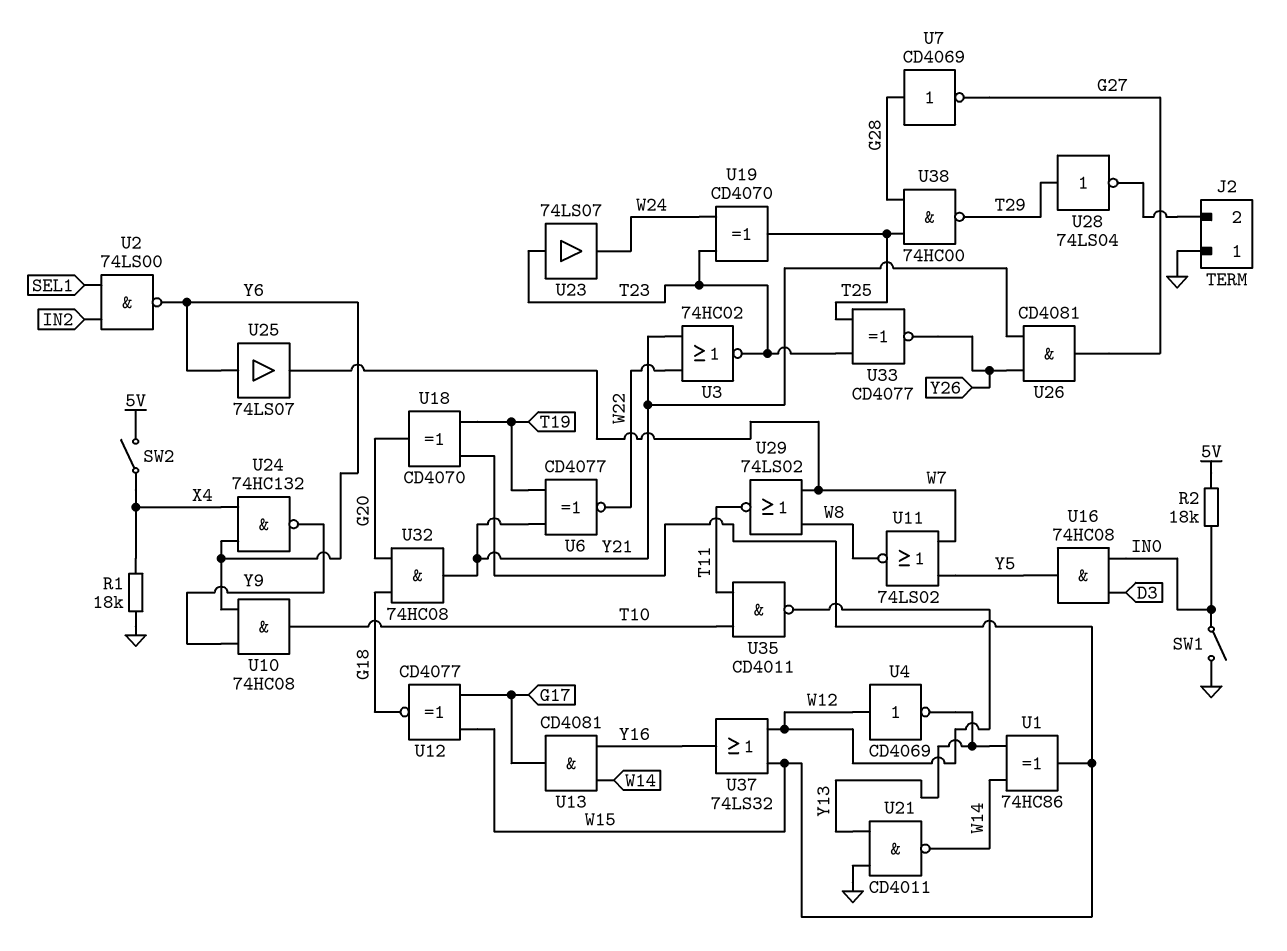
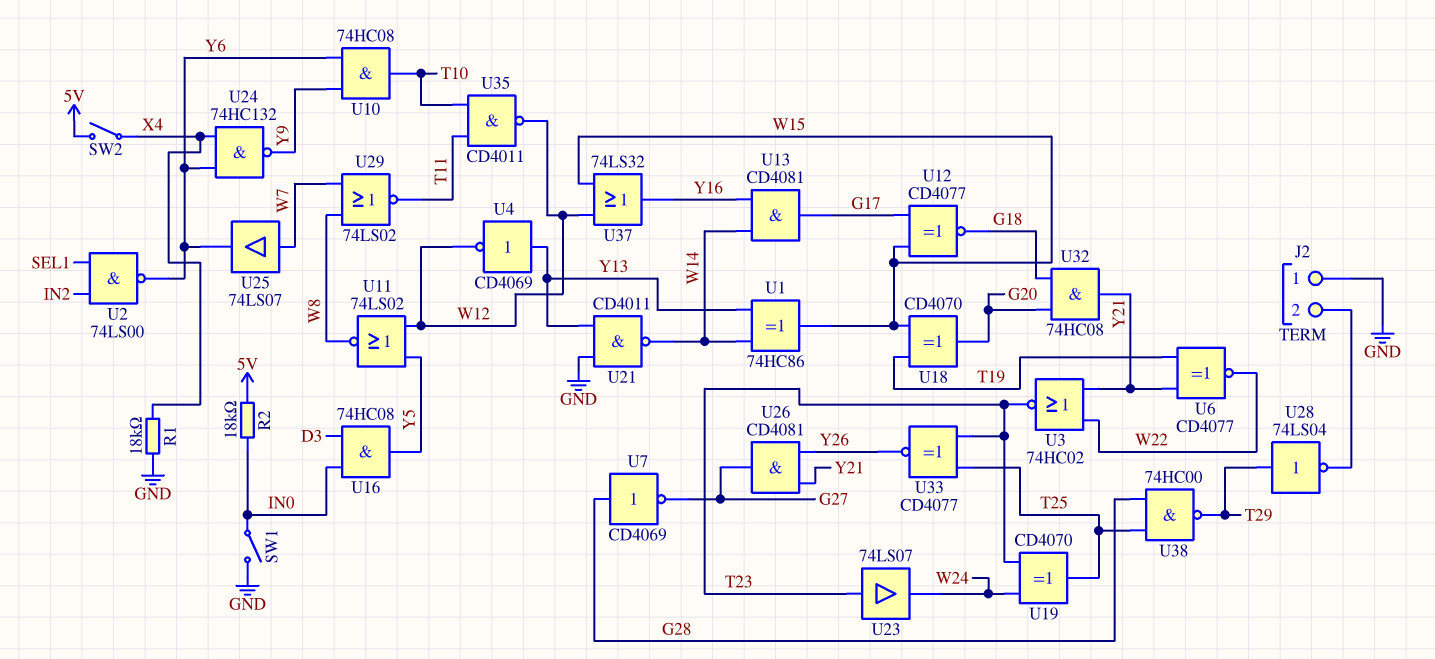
U4: NOT CD4069 (in W12, out Y13) -> NOT CD4069 (in Y13, out W12)
U11: NOR 74LS02 (in W7, in Y5, out W8) -> NOR 74LS02 (in W12, in Y5, out W8)
U25: buffer 74LS07 (in Y6, out W7) -> buffer 74LS07 (in W7, out Y6)

